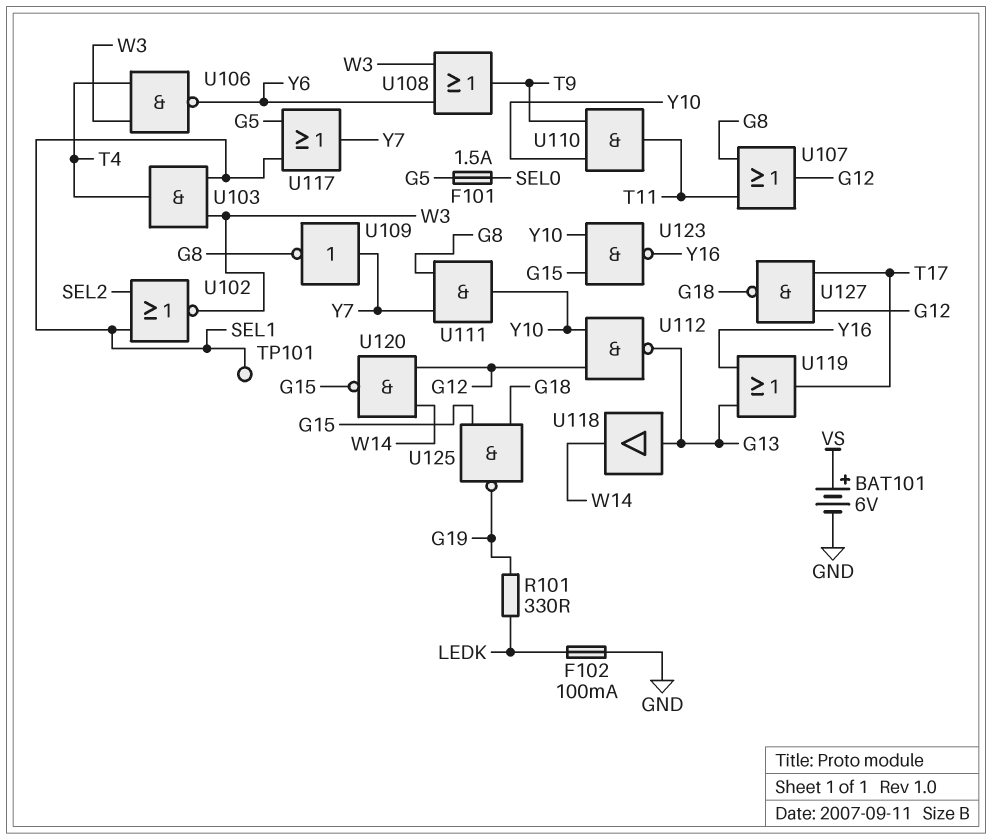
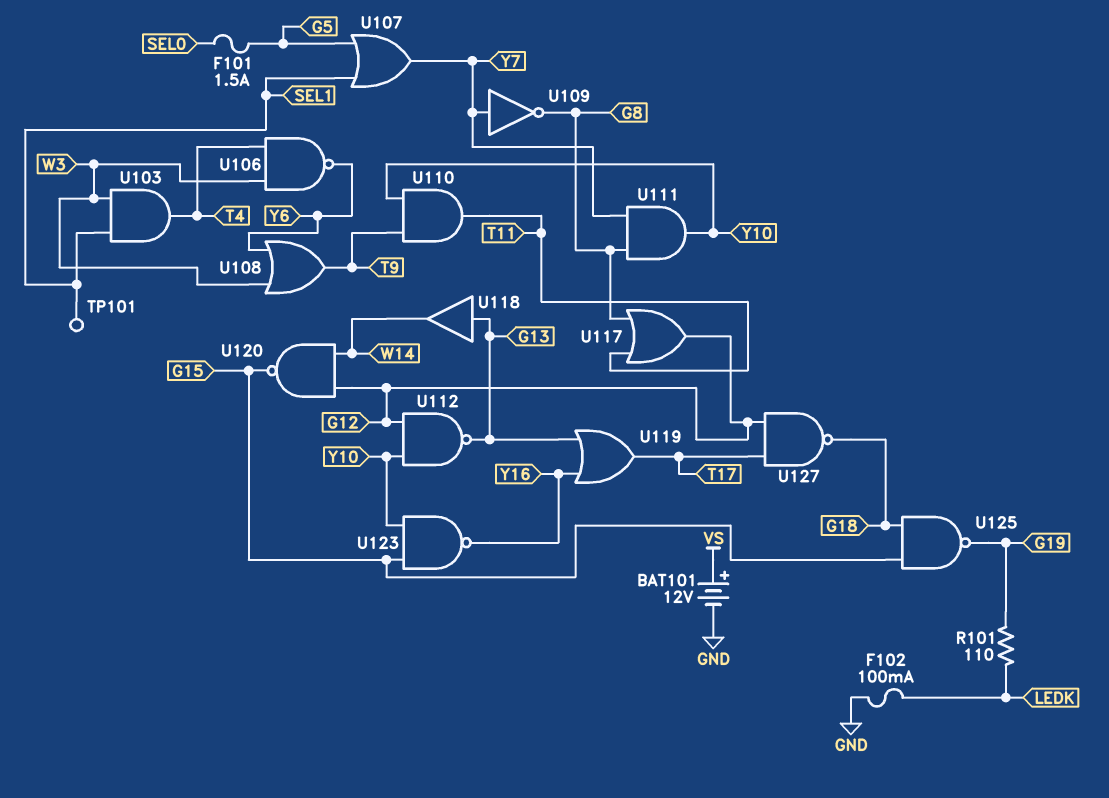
BAT101: 6V (plus VS, minus GND) -> 12V (plus VS, minus GND)
R101: 330 (G19, LEDK) -> 110 (G19, LEDK)
U102: NOR (in SEL1, in SEL2, out W3) -> none
U107: OR (in G8, in T11, out G12) -> OR (in G5, in SEL1, out Y7)
U117: OR (in G5, in SEL1, out Y7) -> OR (in G8, in T11, out G12)

